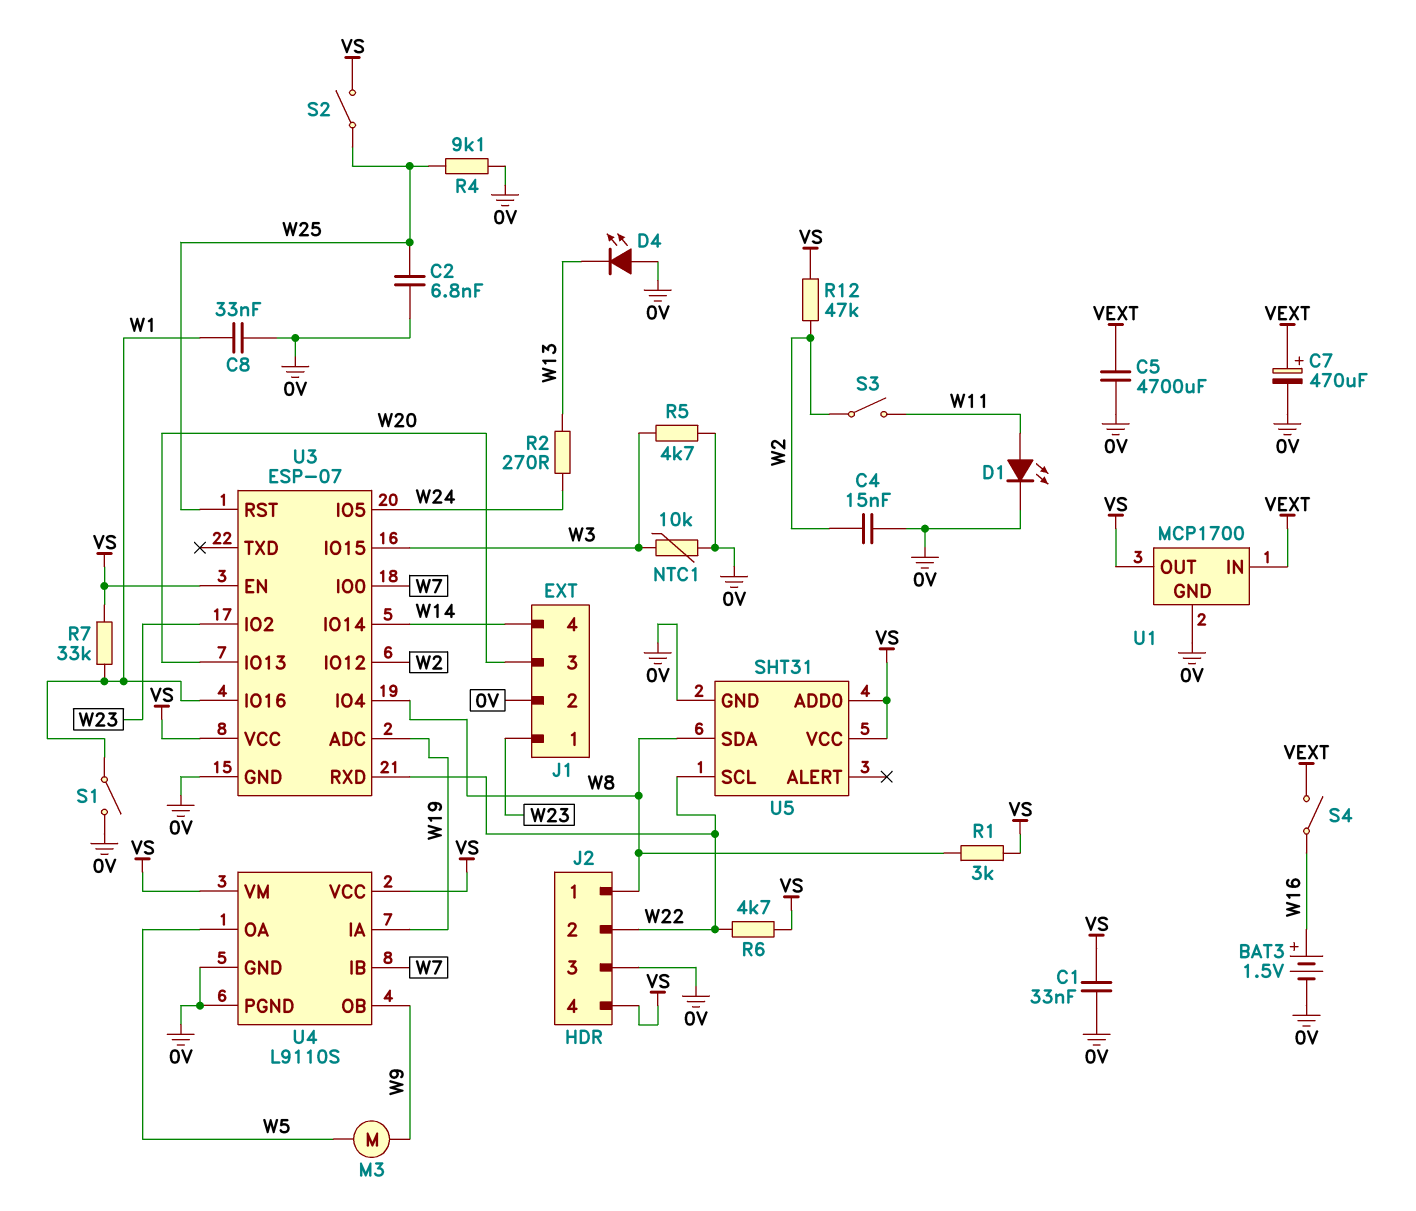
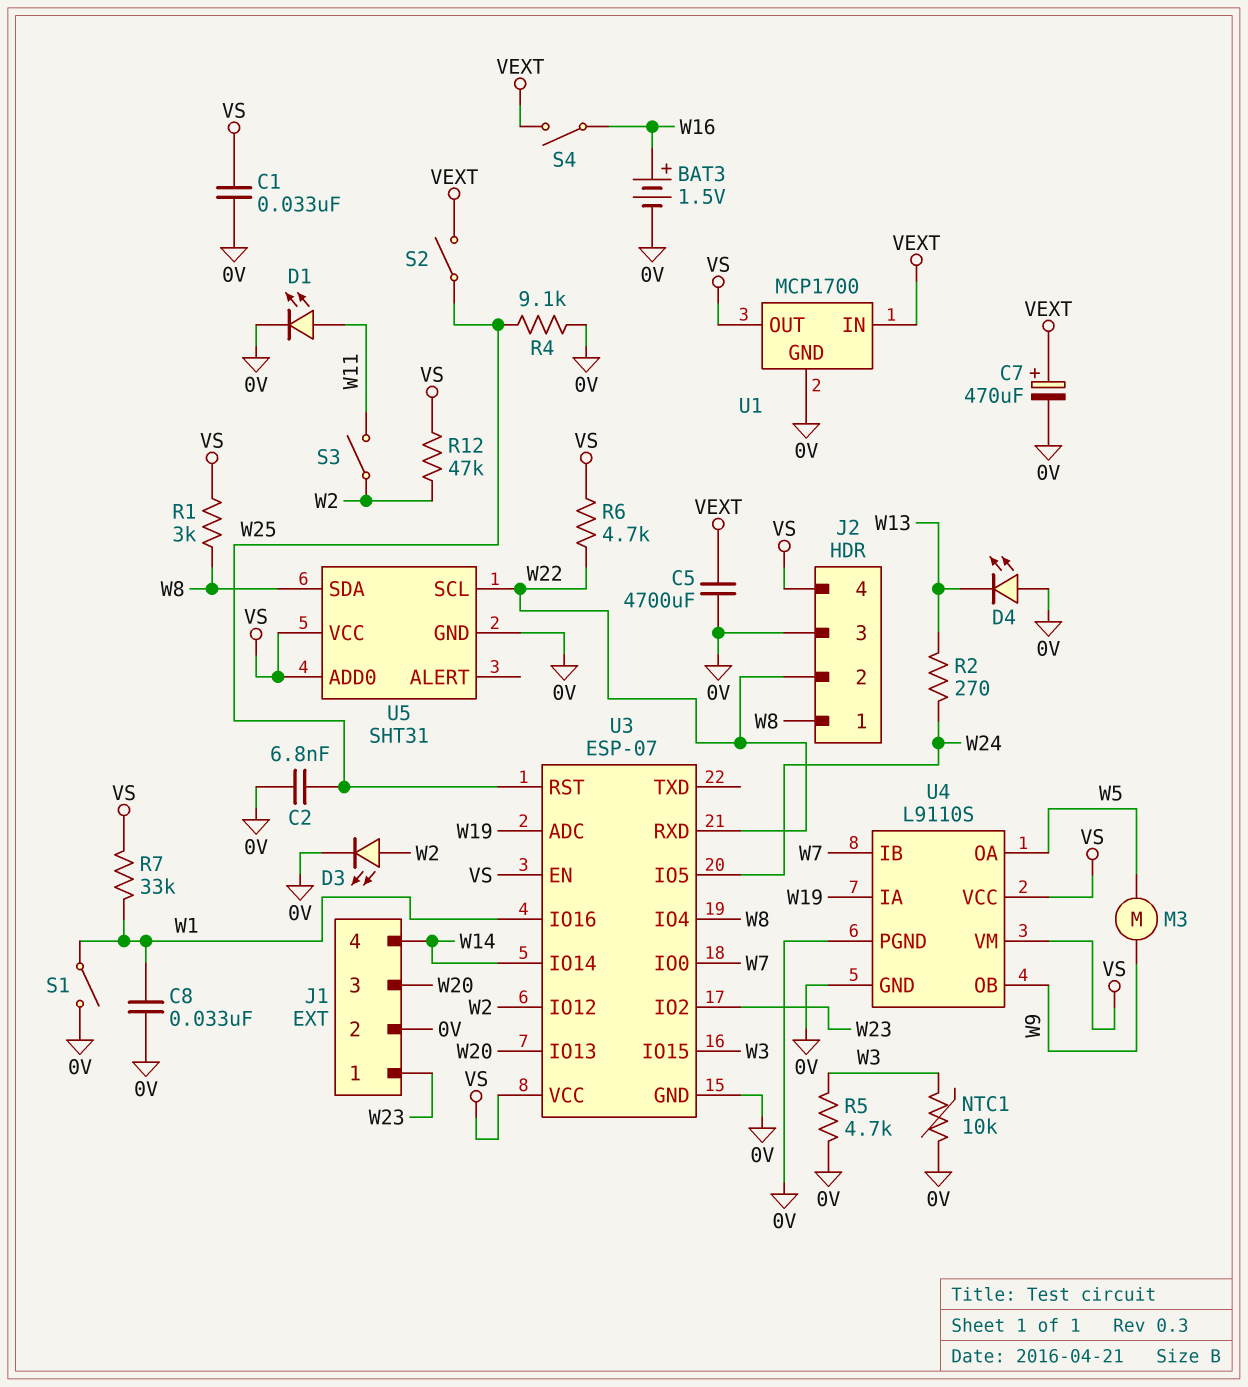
C4: 15nF (0V, W2) -> none
D3: none -> LED (A W2, K 0V)
S2: switch (VS, W25) -> switch (VEXT, W25)

